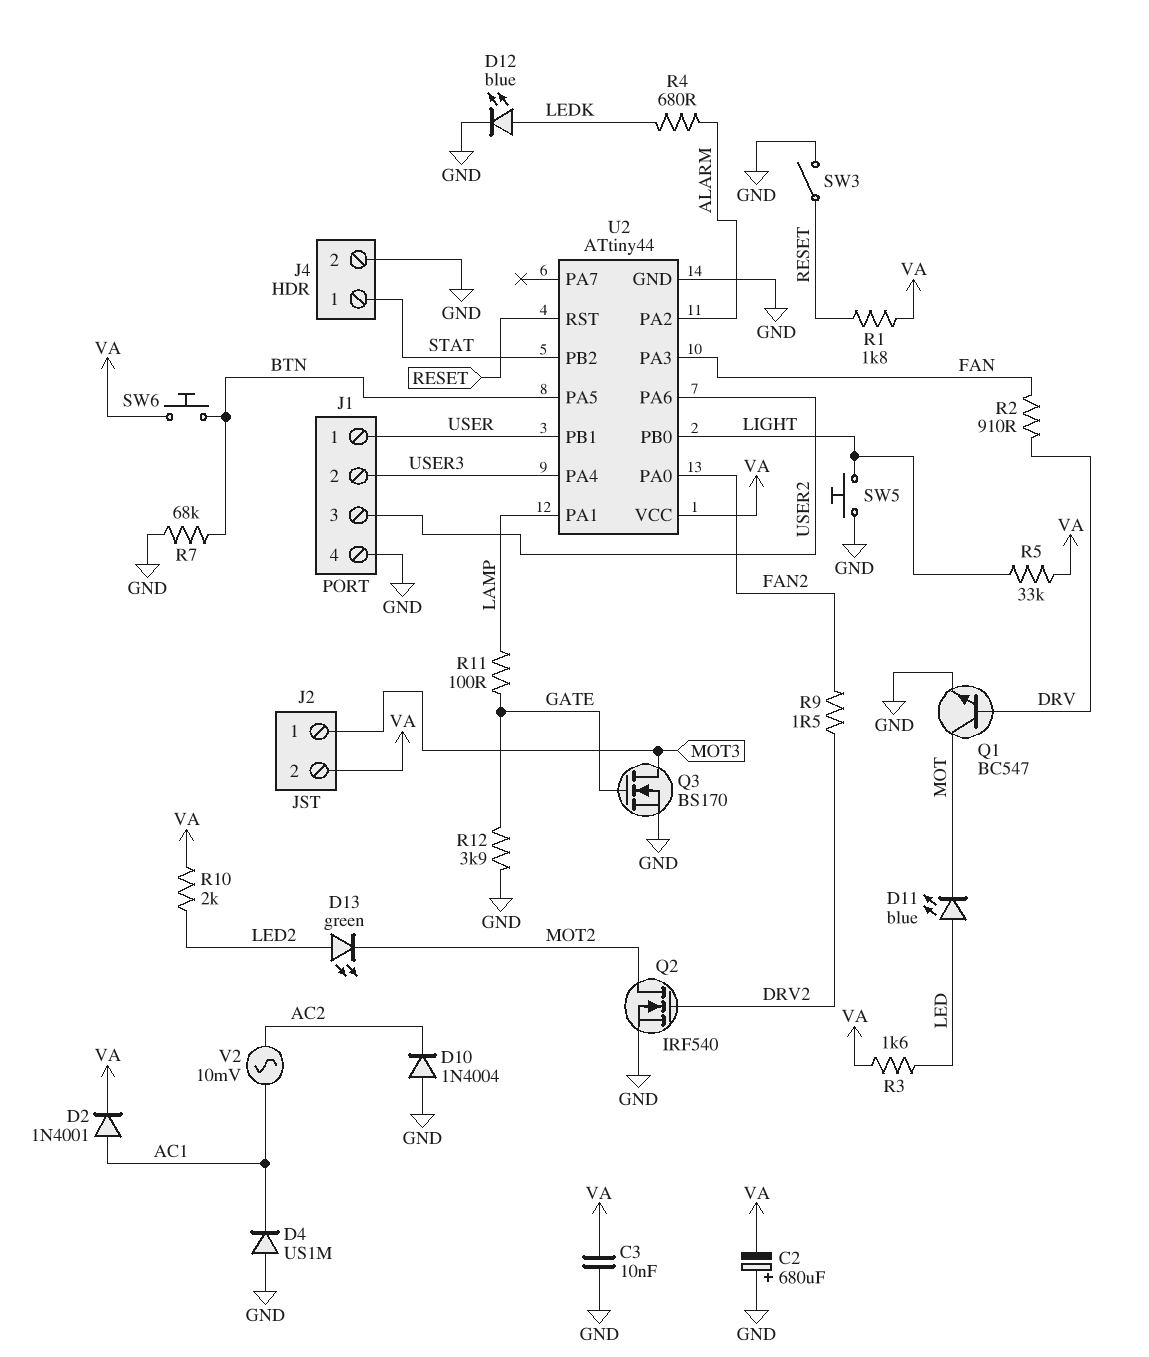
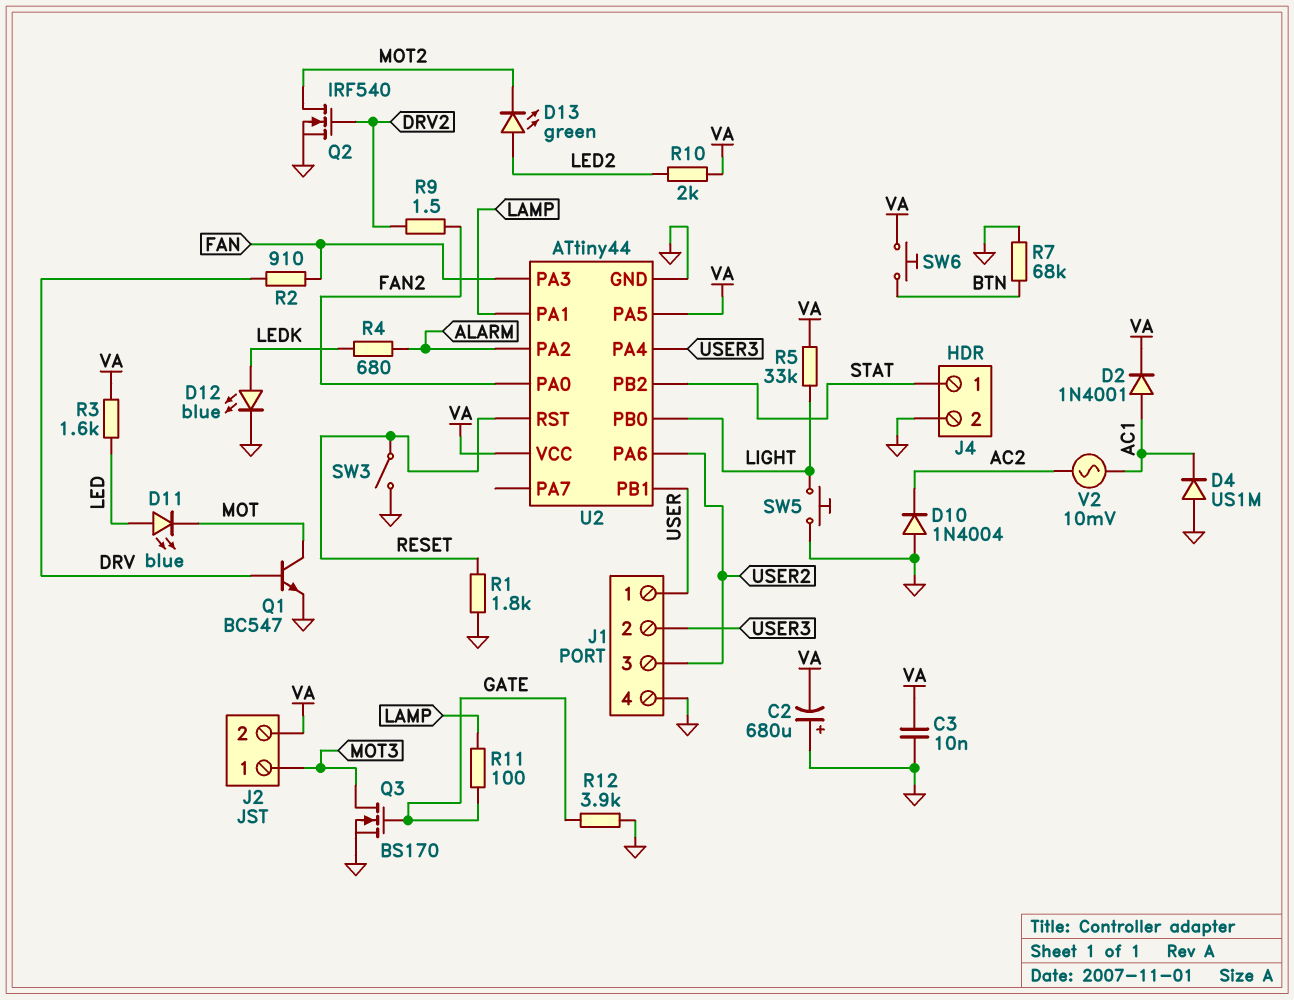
R1: 1.8k (RESET, VA) -> 1.8k (GND, RESET)
U2 pin PA5: BTN -> VA

